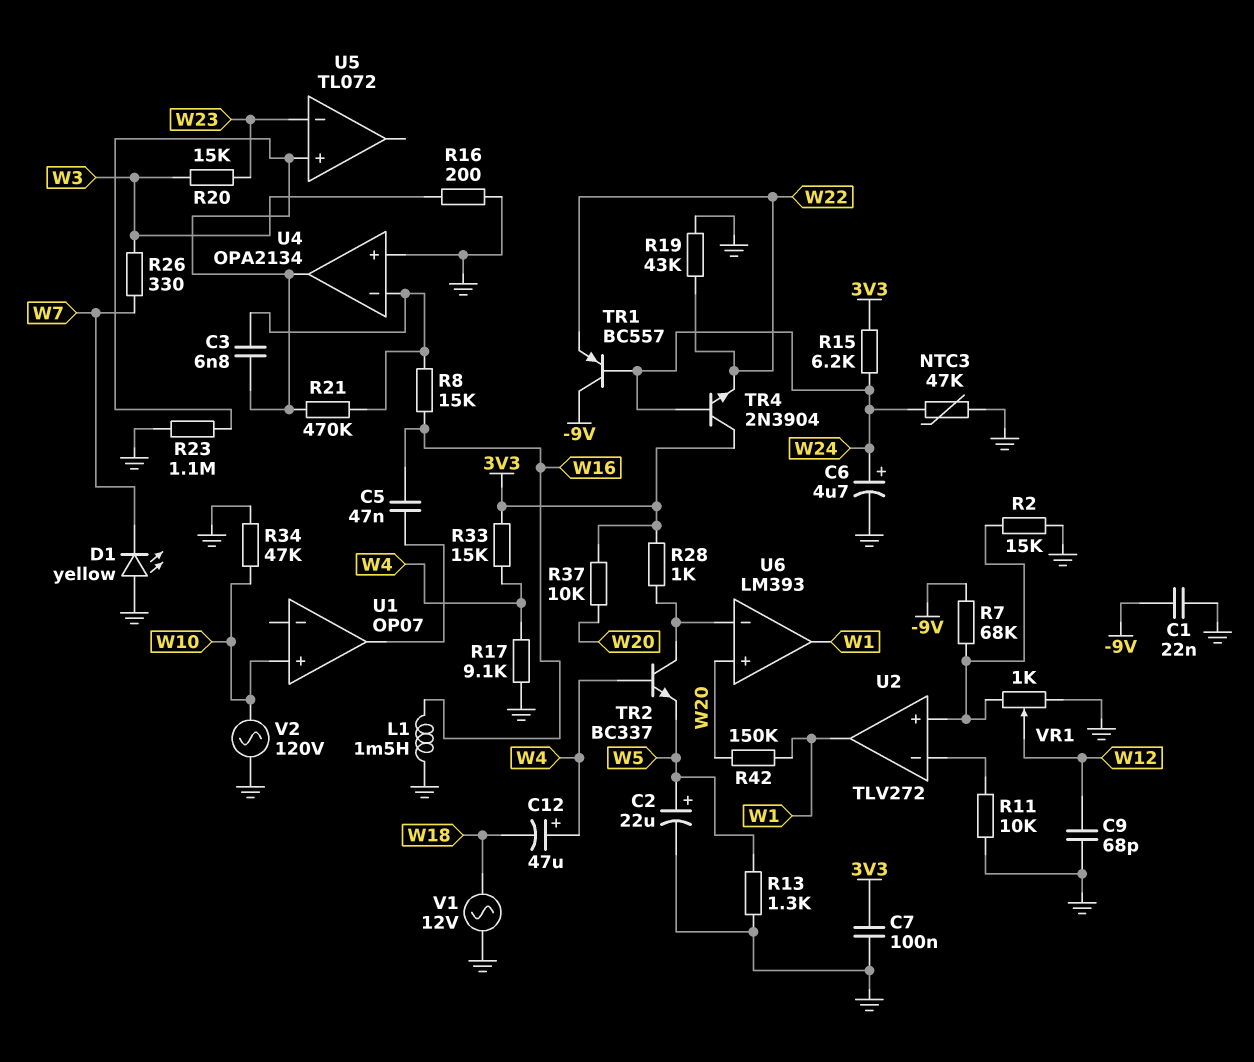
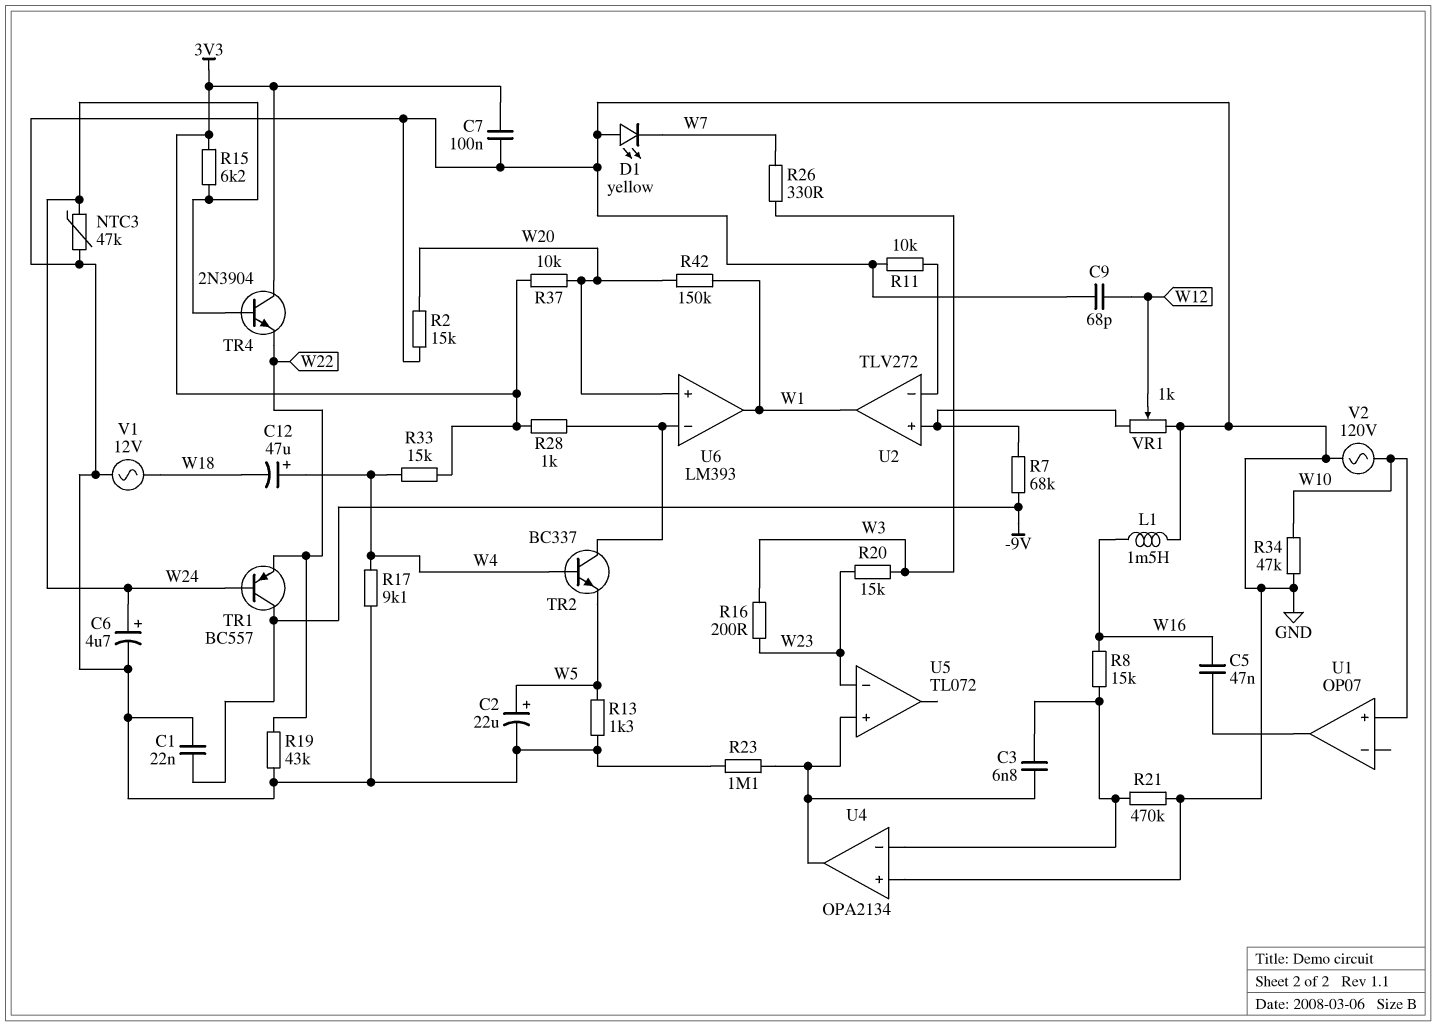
R2: 15k (GND, U2/in+) -> 15k (GND, W20)
R16: 200 (GND, W3) -> 200 (W3, W23)
R21: 470k (U4/in-, U4/out) -> 470k (GND, U4/in-)

